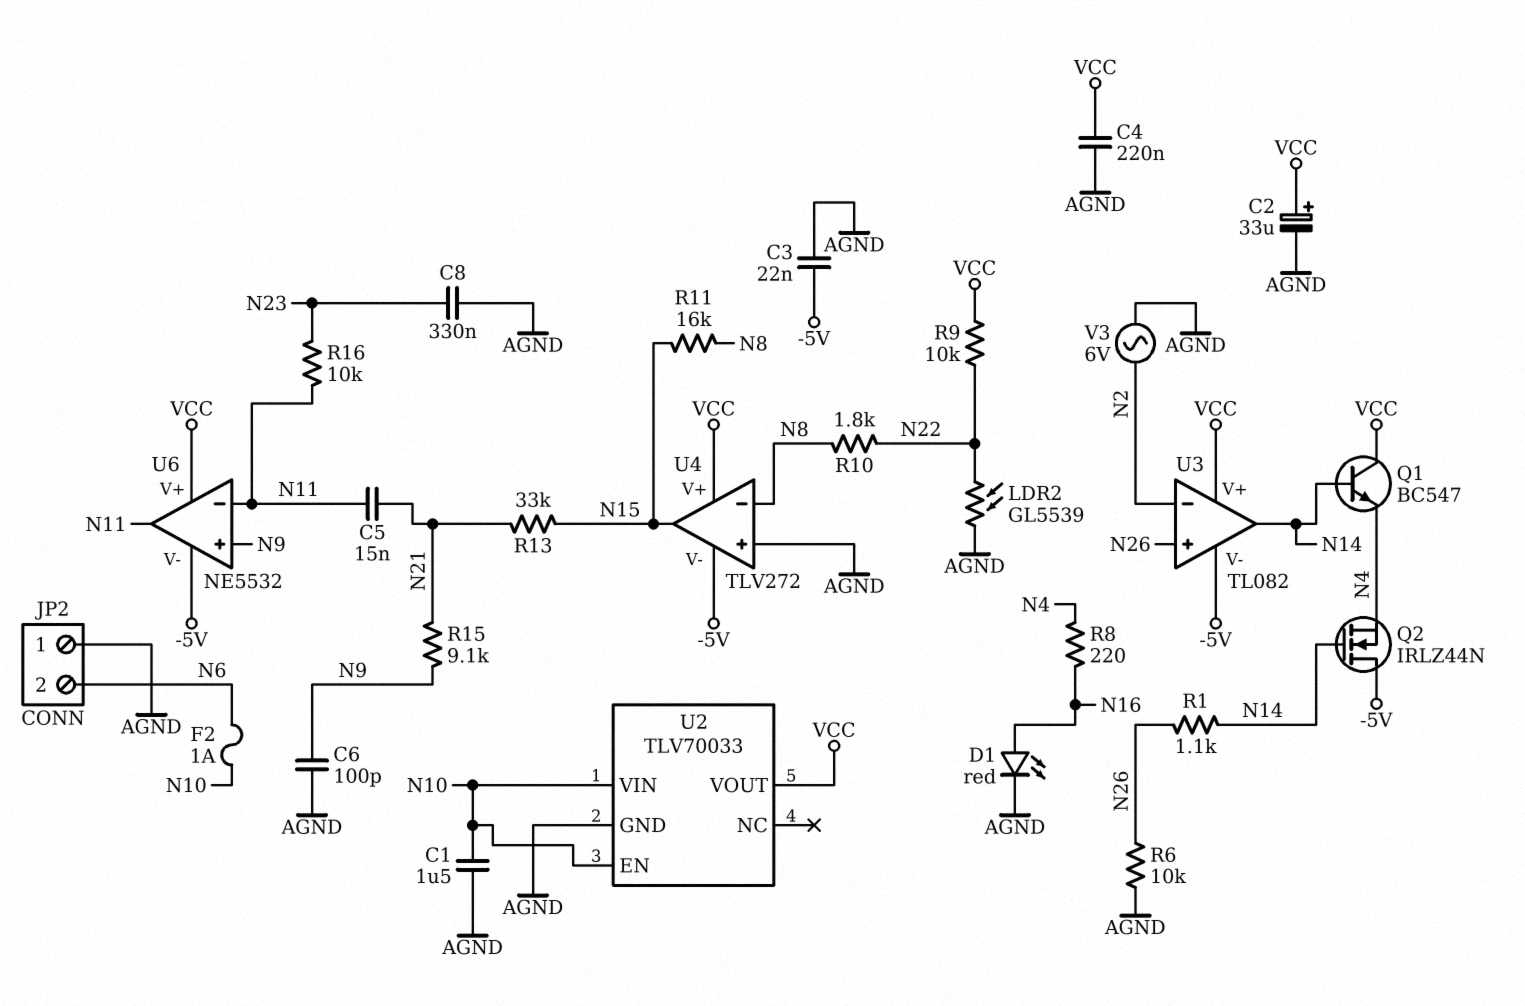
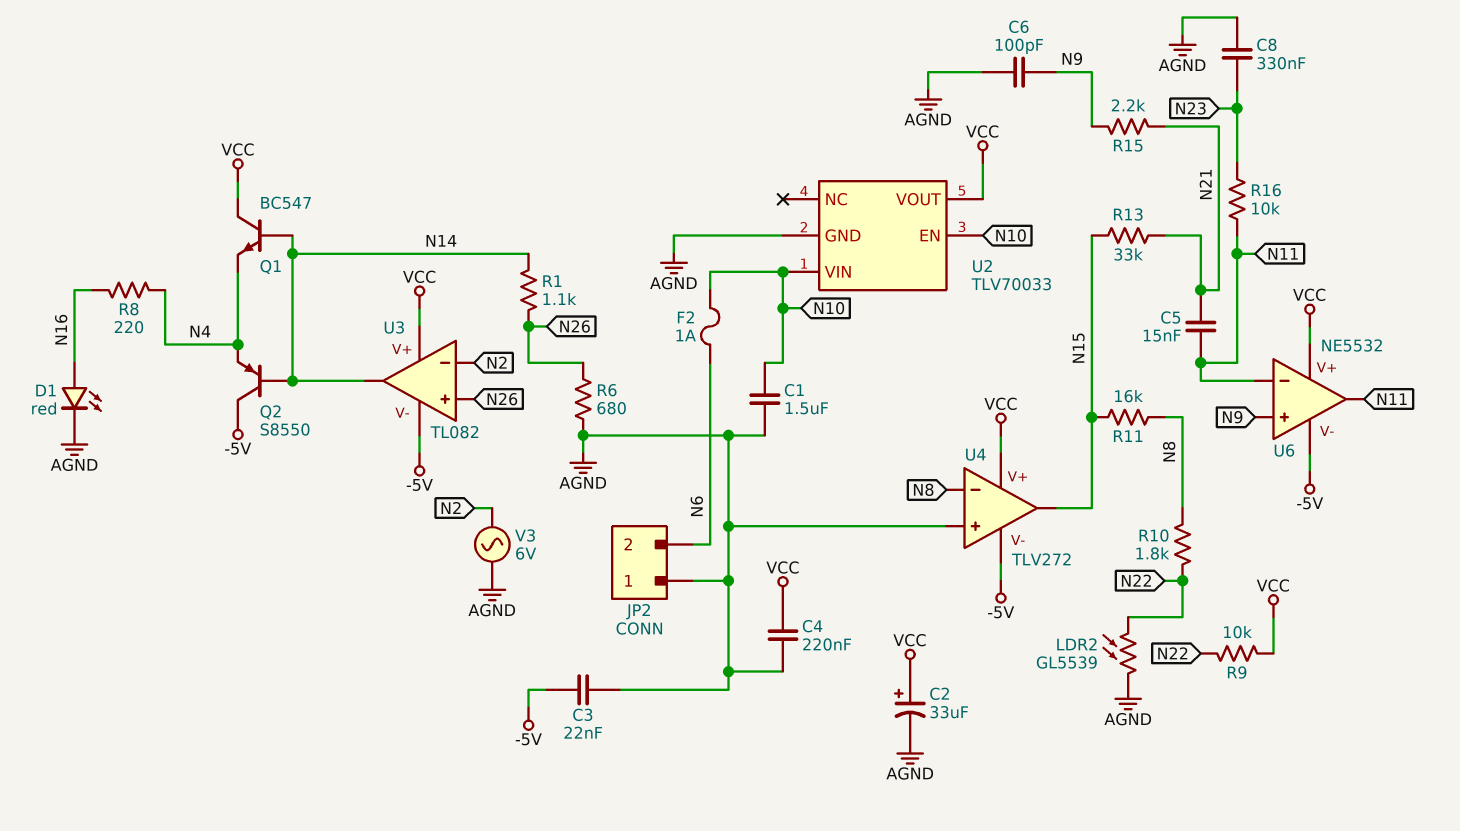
Q2: NMOS IRLZ44N (G N14, D -5V, S N4) -> PNP S8550 (B N14, C -5V, E N4)
R6: 10k (AGND, N26) -> 680 (AGND, N26)
R15: 9.1k (N9, N21) -> 2.2k (N9, N21)

